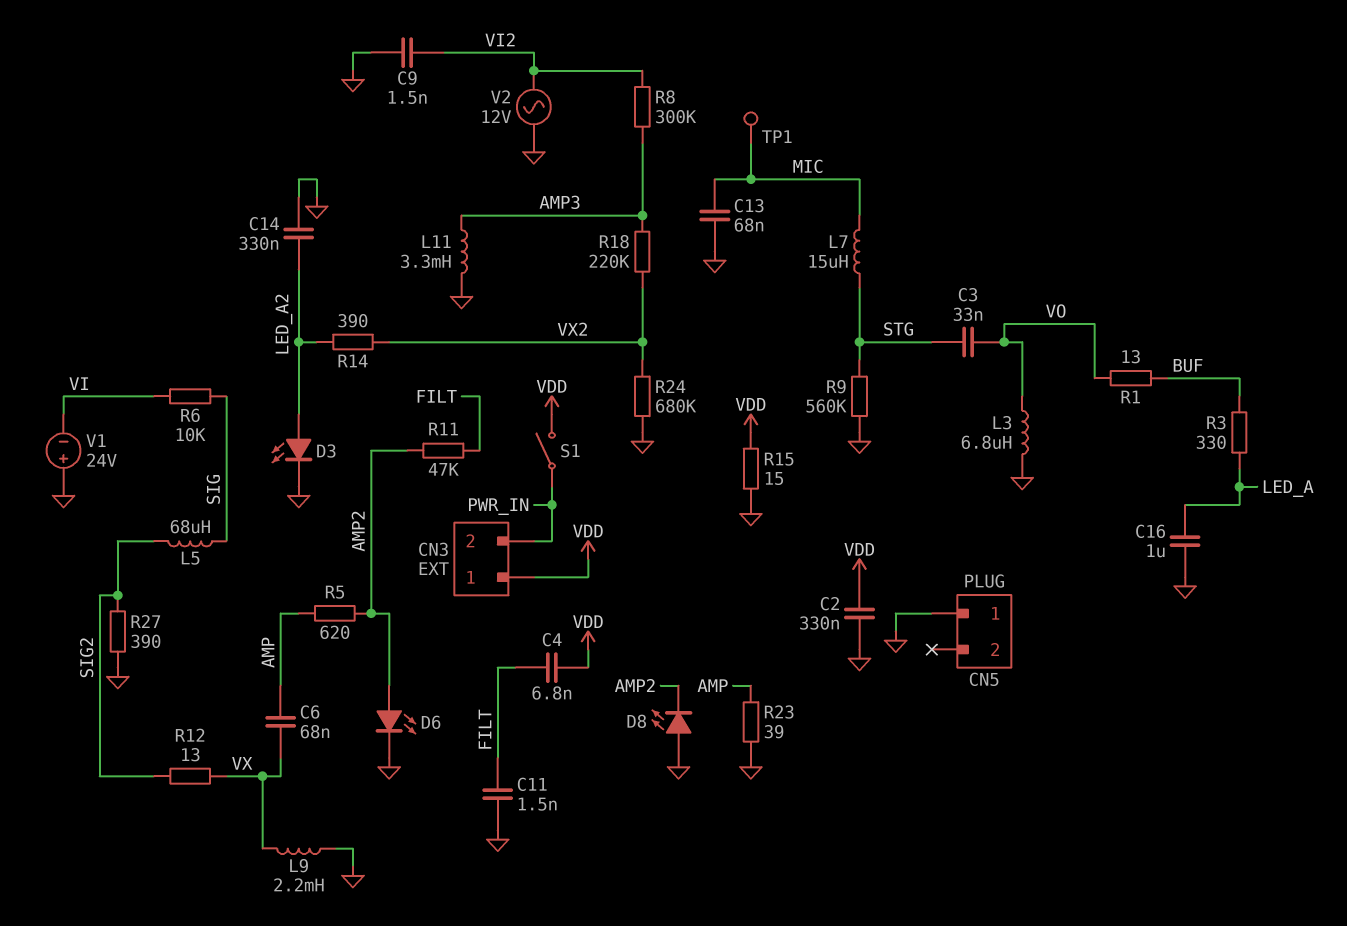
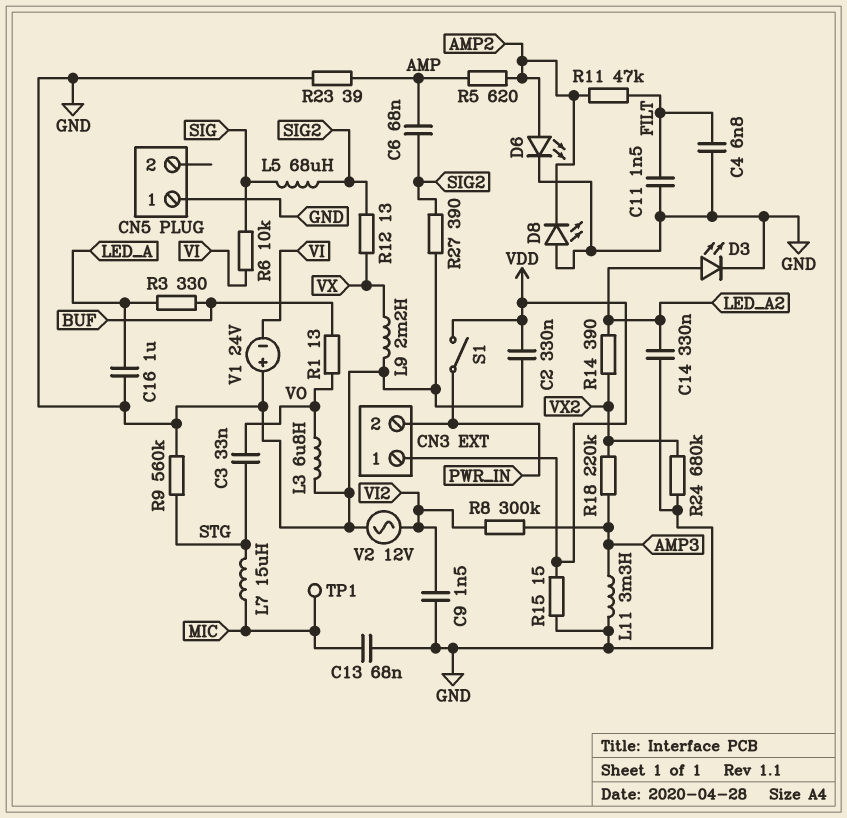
C4: 6.8nF (FILT, VDD) -> 6.8nF (FILT, GND)
C6: 68nF (AMP, VX) -> 68nF (AMP, SIG2)

